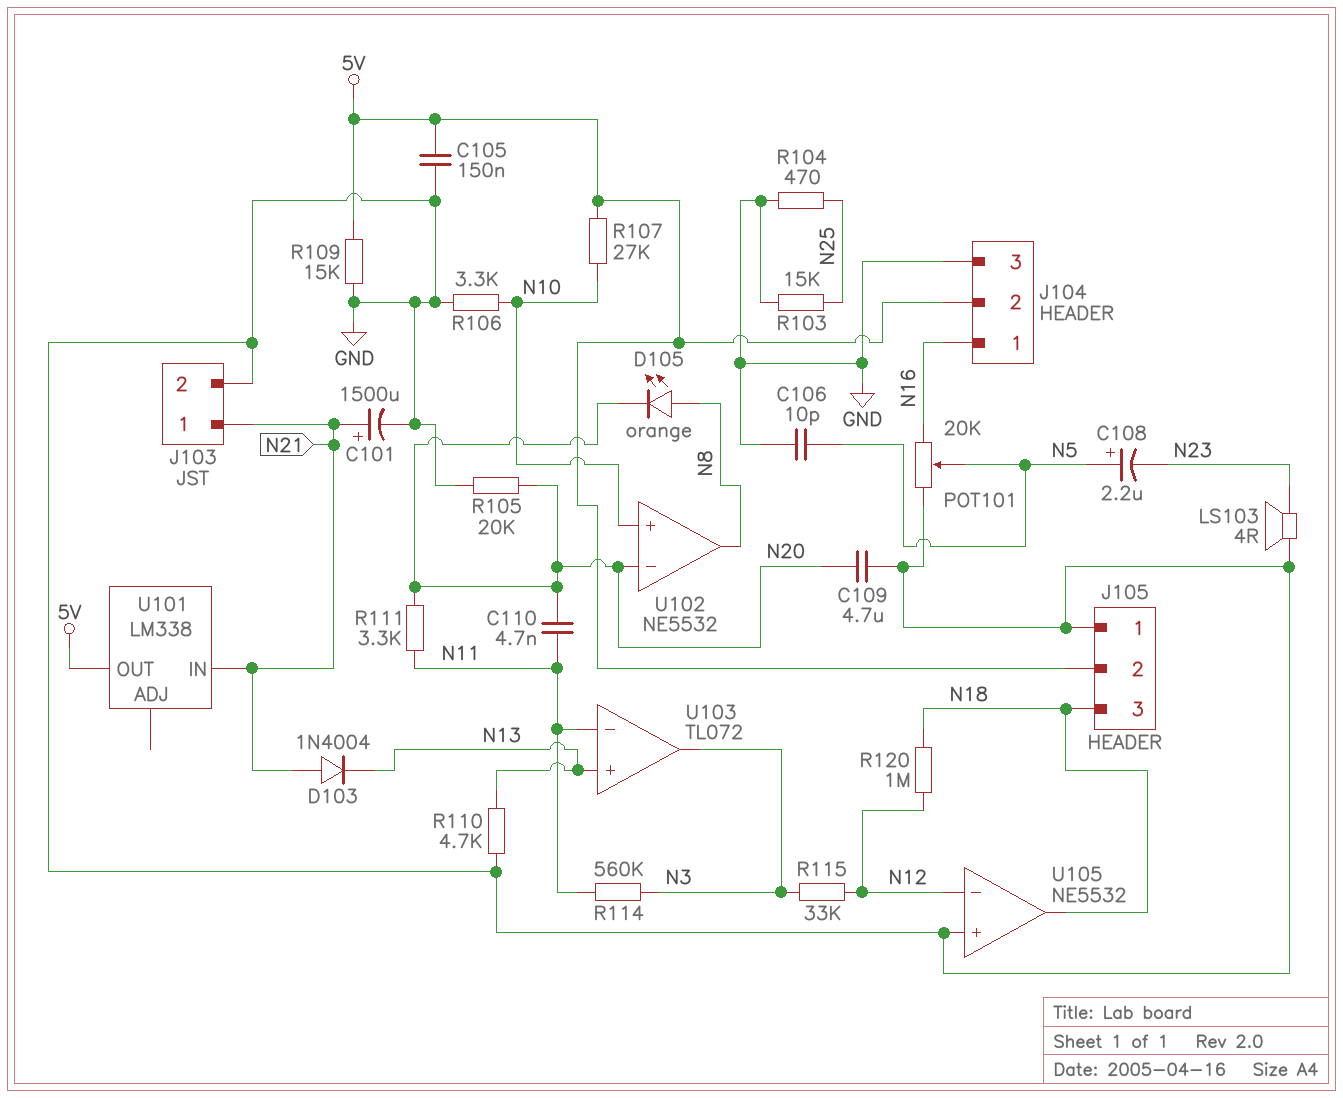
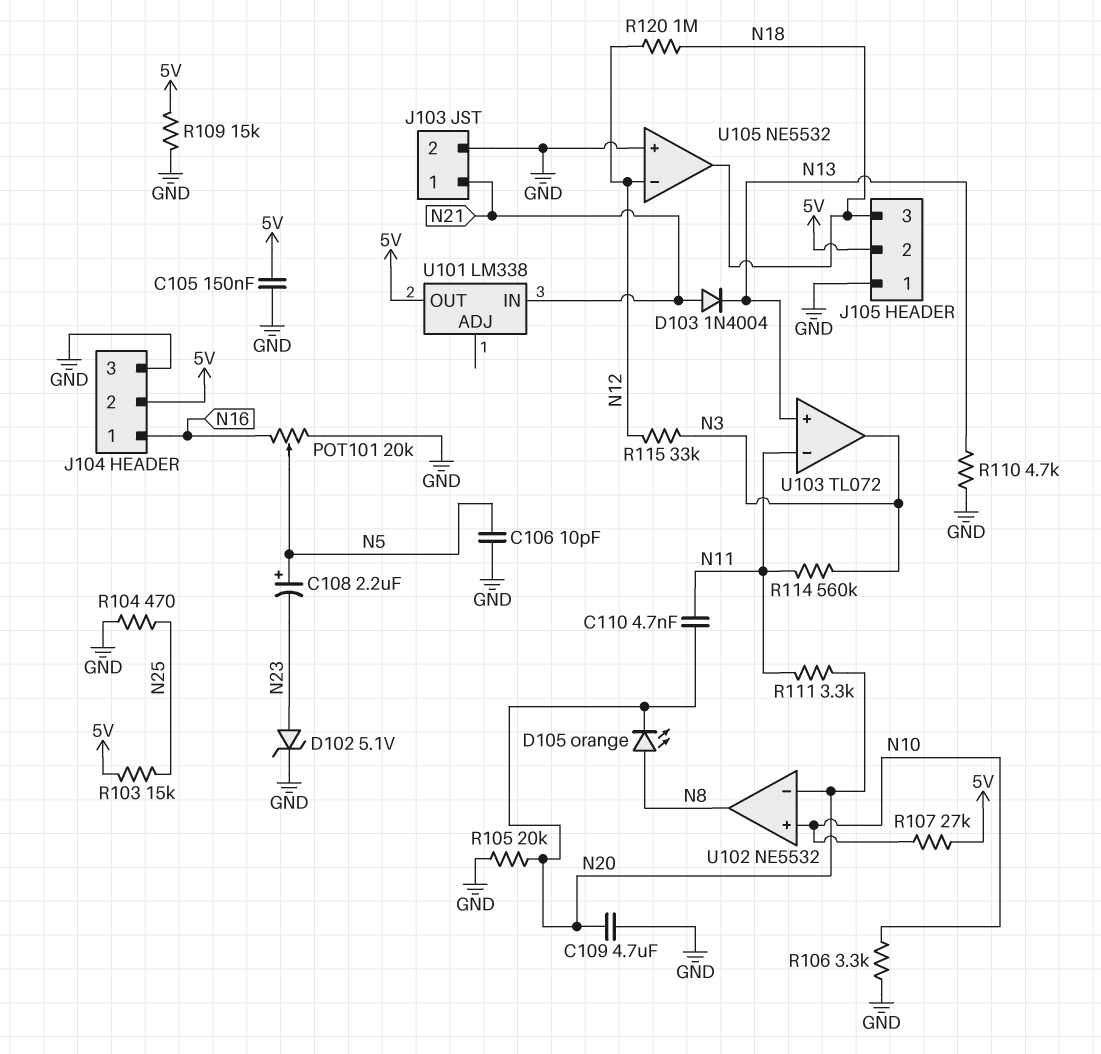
C101: 1500uF (plus N21, minus GND) -> none
D102: none -> zener 5.1V (A N23, K GND)
LS103: speaker 4R (GND, N23) -> none
R103: 15k (GND, N25) -> 15k (5V, N25)

